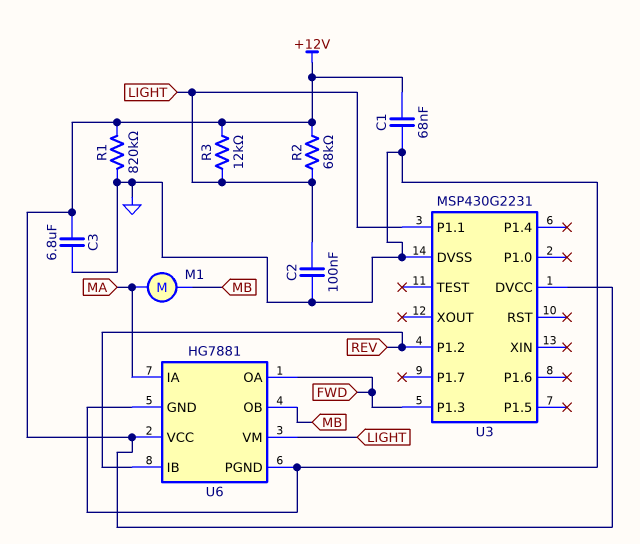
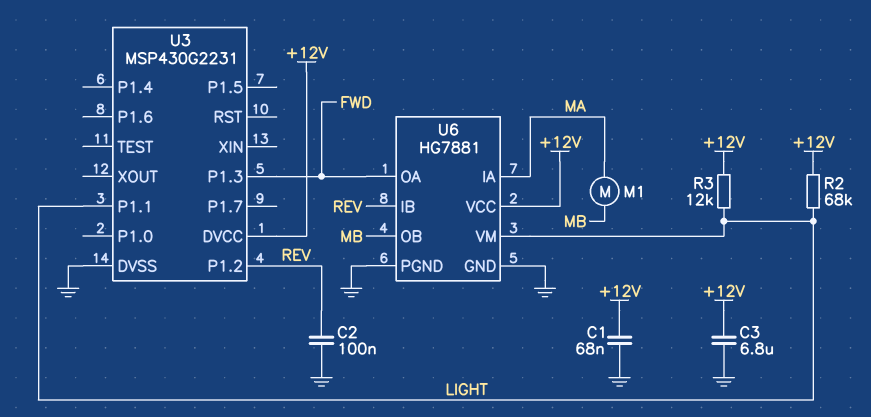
C2: 100nF (GND, LIGHT) -> 100nF (GND, REV)
R1: 820k (+12V, GND) -> none

